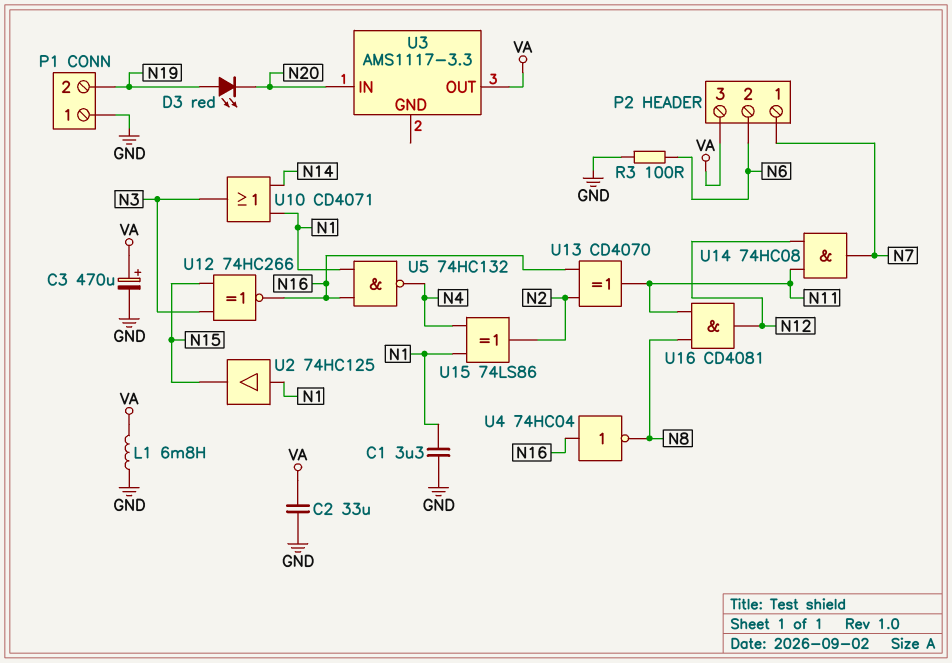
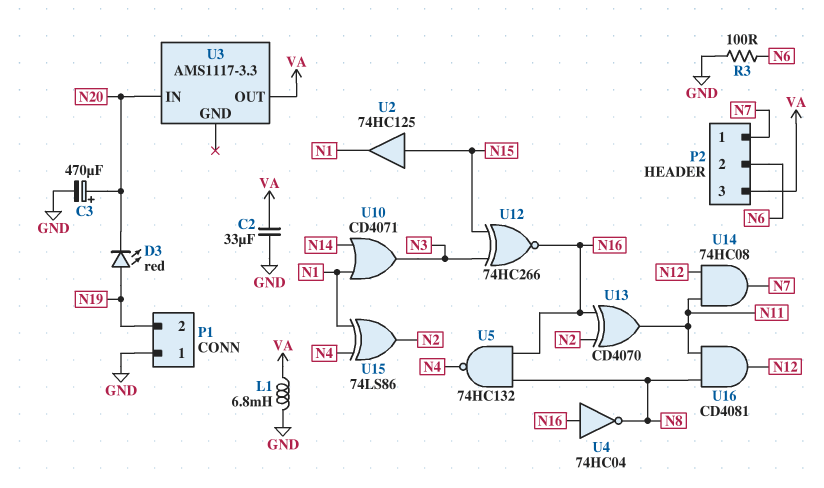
C1: 3.3uF (GND, N1) -> none
C3: 470uF (plus VA, minus GND) -> 470uF (plus N20, minus GND)
U2: buffer 74HC125 (in N1, out N15) -> buffer 74HC125 (in N15, out N1)
U5: NAND 74HC132 (in N1, in N16, out N4) -> NAND 74HC132 (in N8, in N16, out N4)

